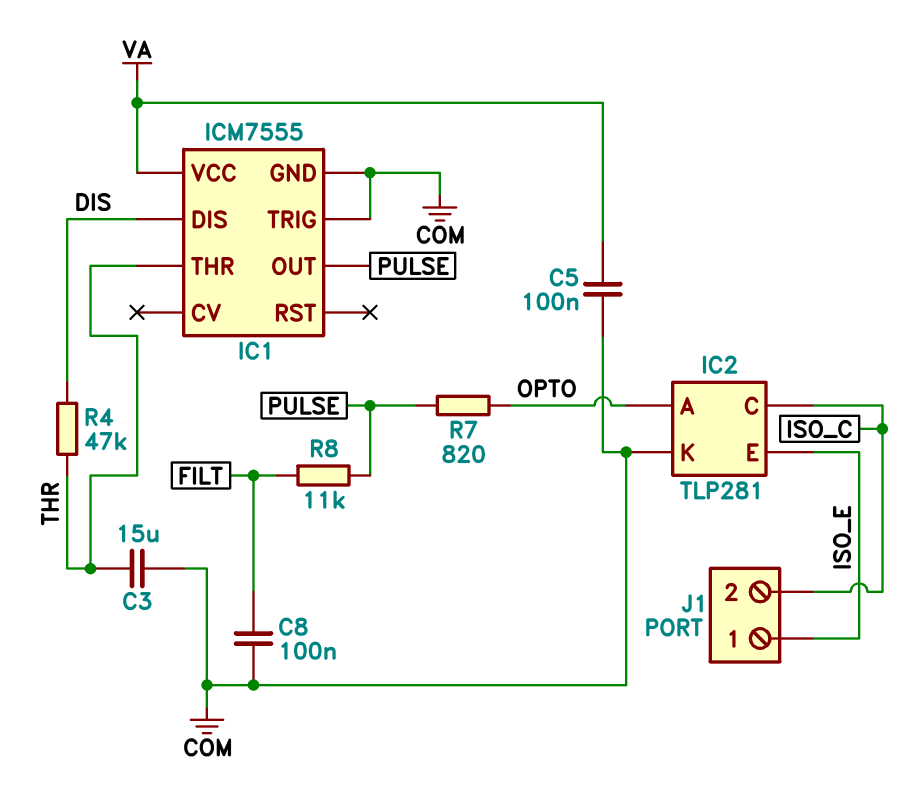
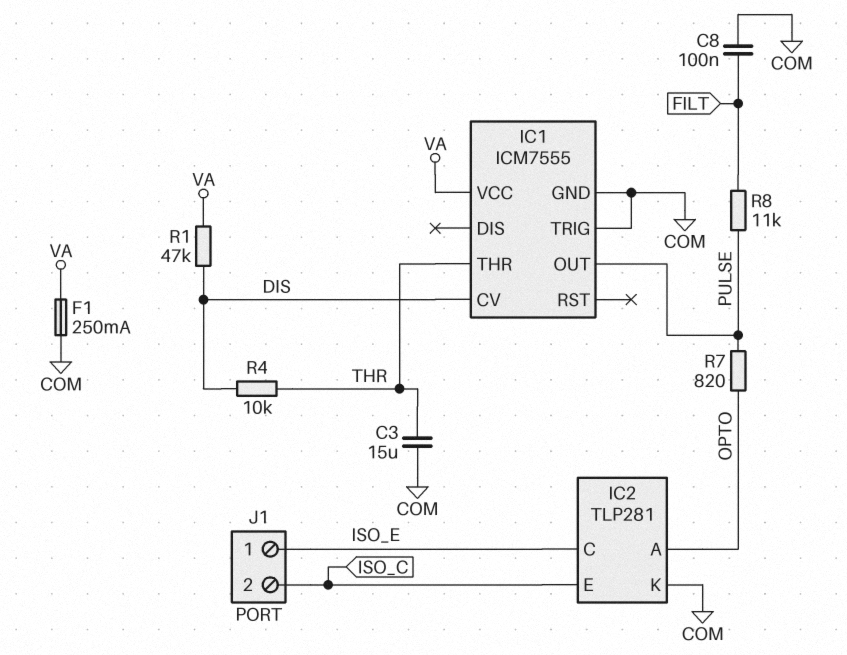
C5: 100nF (COM, VA) -> none
F1: none -> 250mA (COM, VA)
IC1 pin CV: none -> DIS
IC1 pin DIS: DIS -> none
IC2 pin C: ISO_C -> ISO_E
IC2 pin E: ISO_E -> ISO_C
R1: none -> 47k (DIS, VA)
R4: 47k (DIS, THR) -> 10k (DIS, THR)

